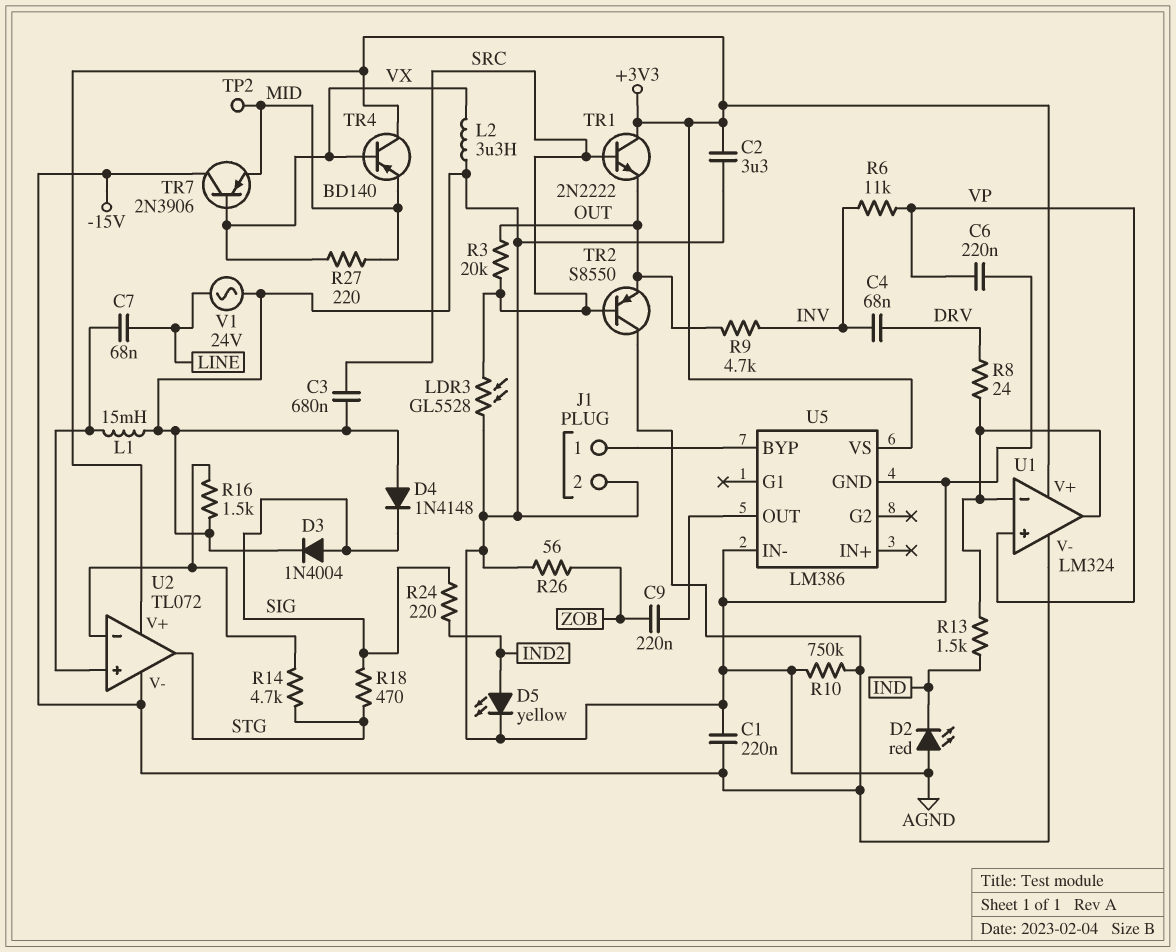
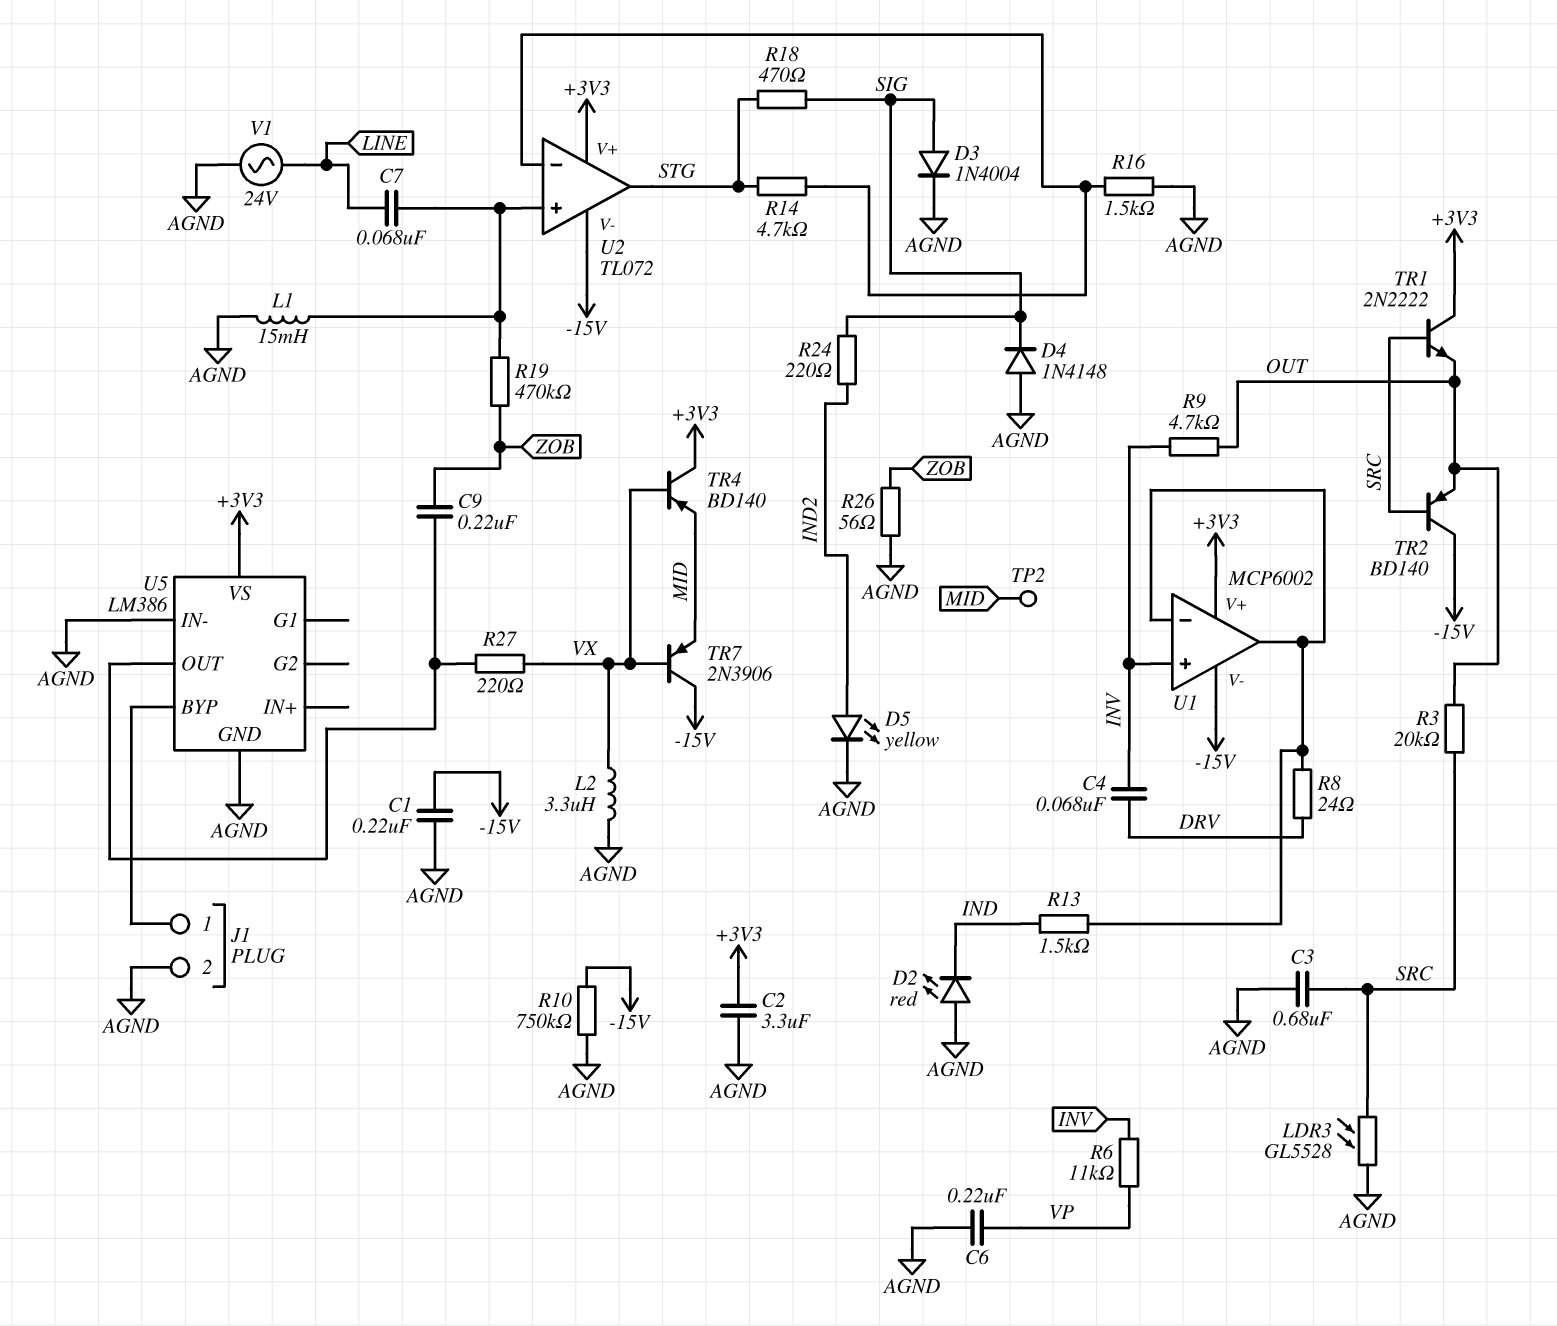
R19: none -> 470k (U2/in+, ZOB)
R27: 220 (MID, VX) -> 220 (U5/OUT, VX)
TR2: PNP S8550 (B SRC, C -15V, E OUT) -> PNP BD140 (B SRC, C -15V, E OUT)
U1: LM324 -> MCP6002
U1 pin in+: VP -> INV

